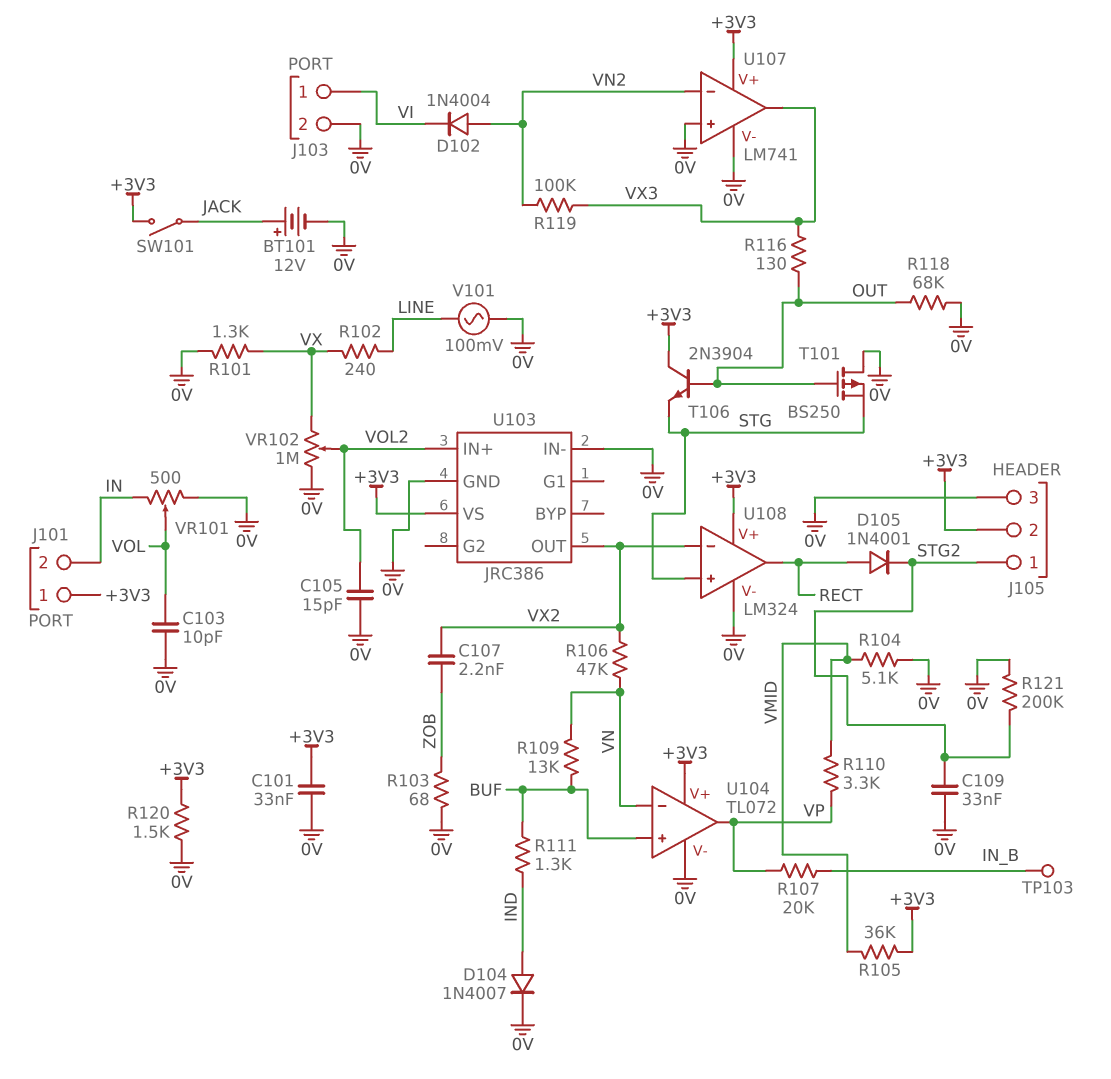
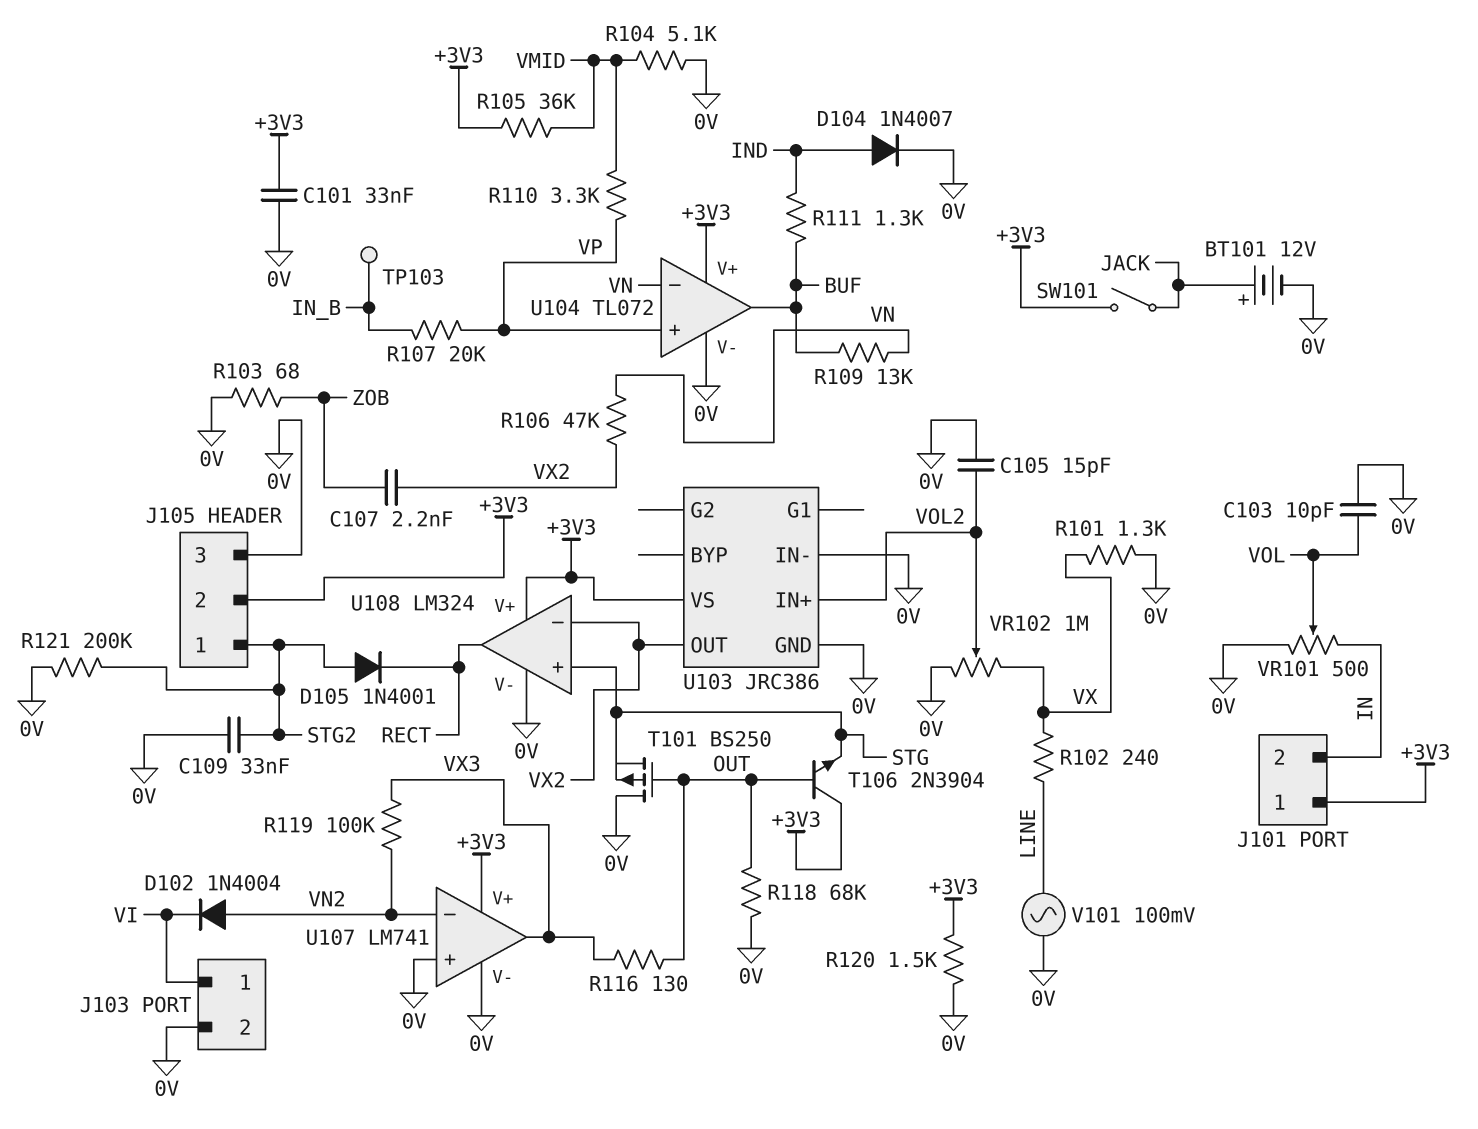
D105: diode 1N4001 (A RECT, K STG2) -> diode 1N4001 (A STG2, K RECT)
U104 pin in+: BUF -> VP
U104 pin out: VP -> BUF

